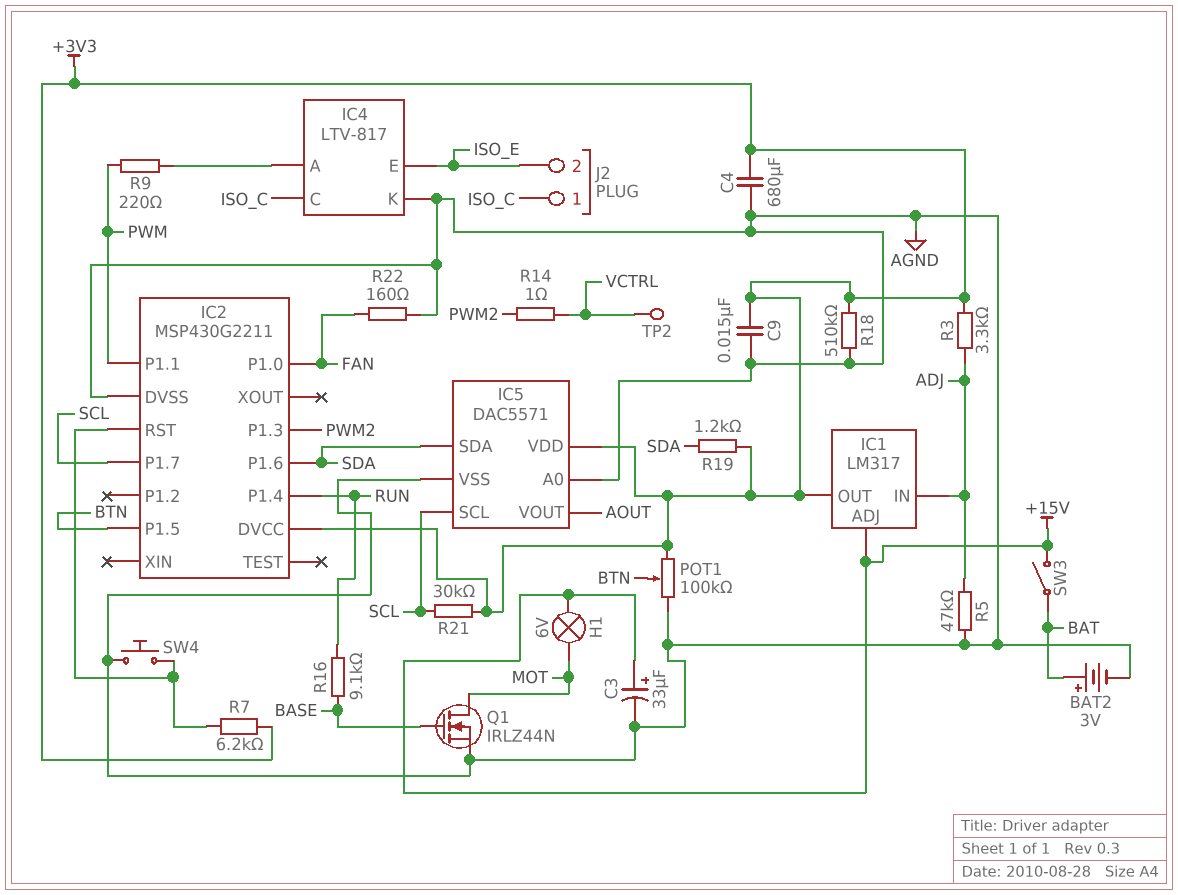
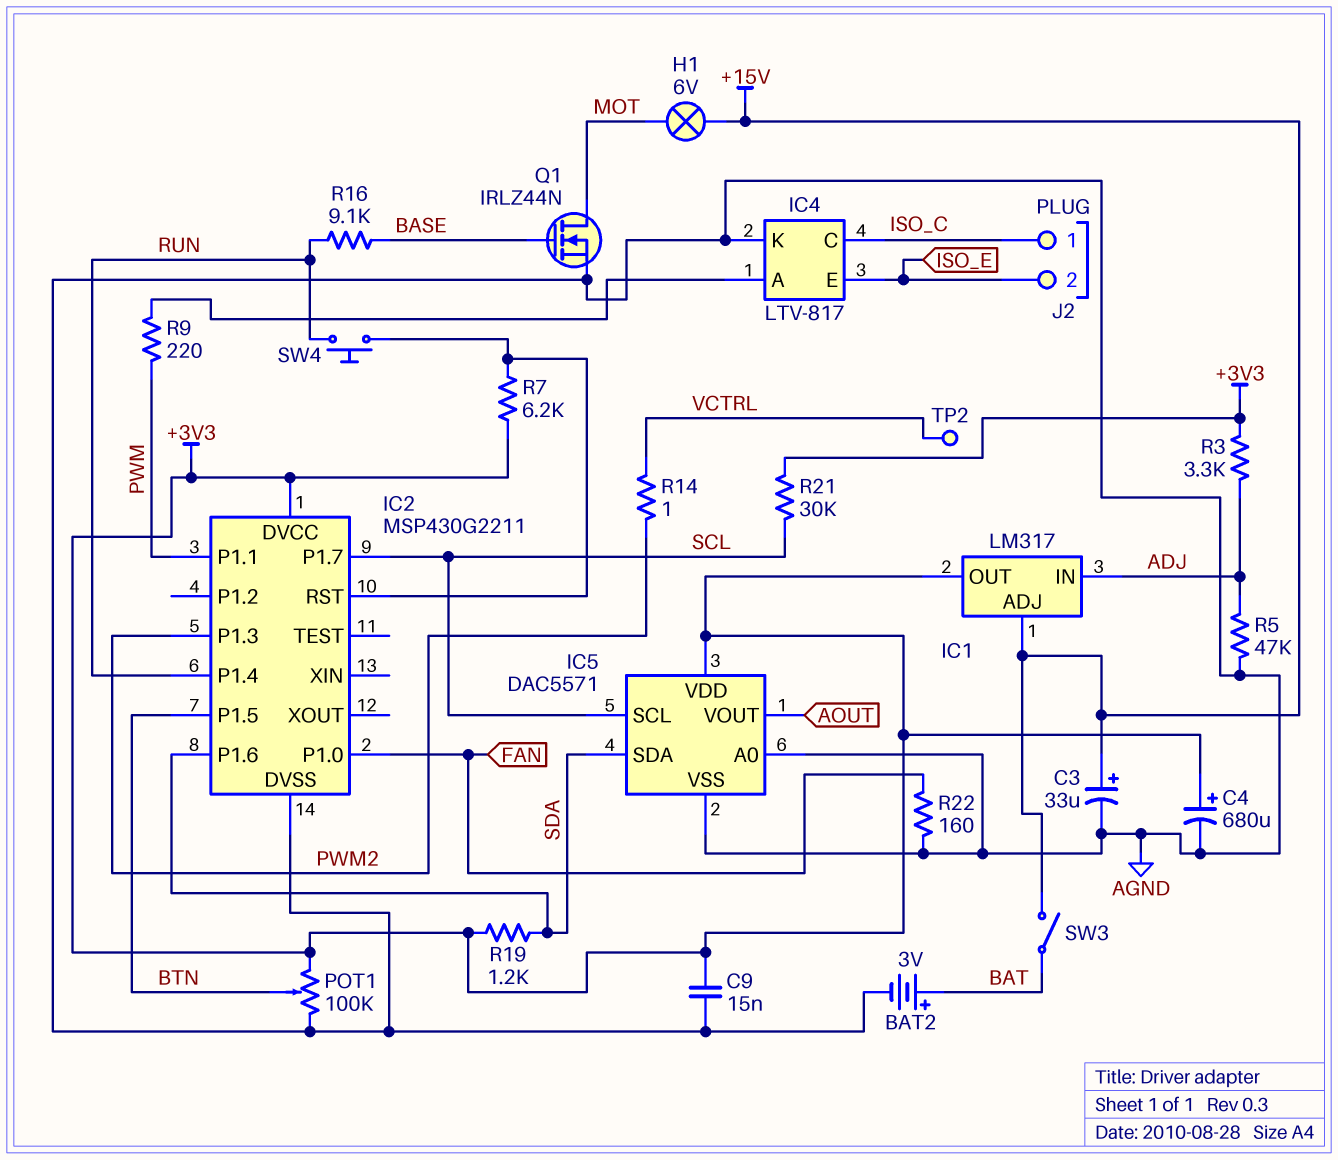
C4: 680uF (+3V3, AGND) -> 680uF (plus +3V3, minus AGND)
R18: 510k (+3V3, AGND) -> none
SW4: button (AGND, IC2/RST) -> button (IC2/RST, RUN)

